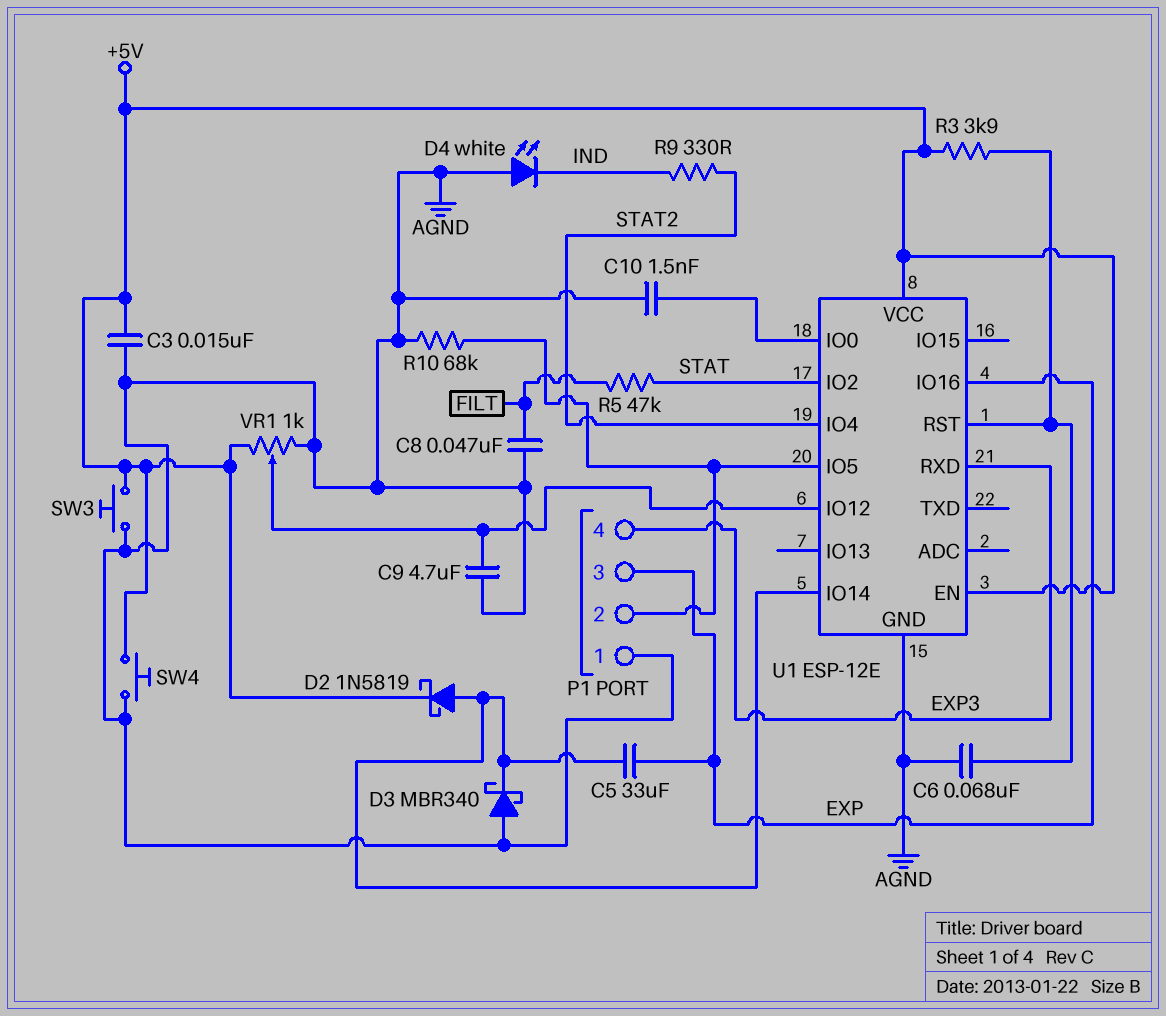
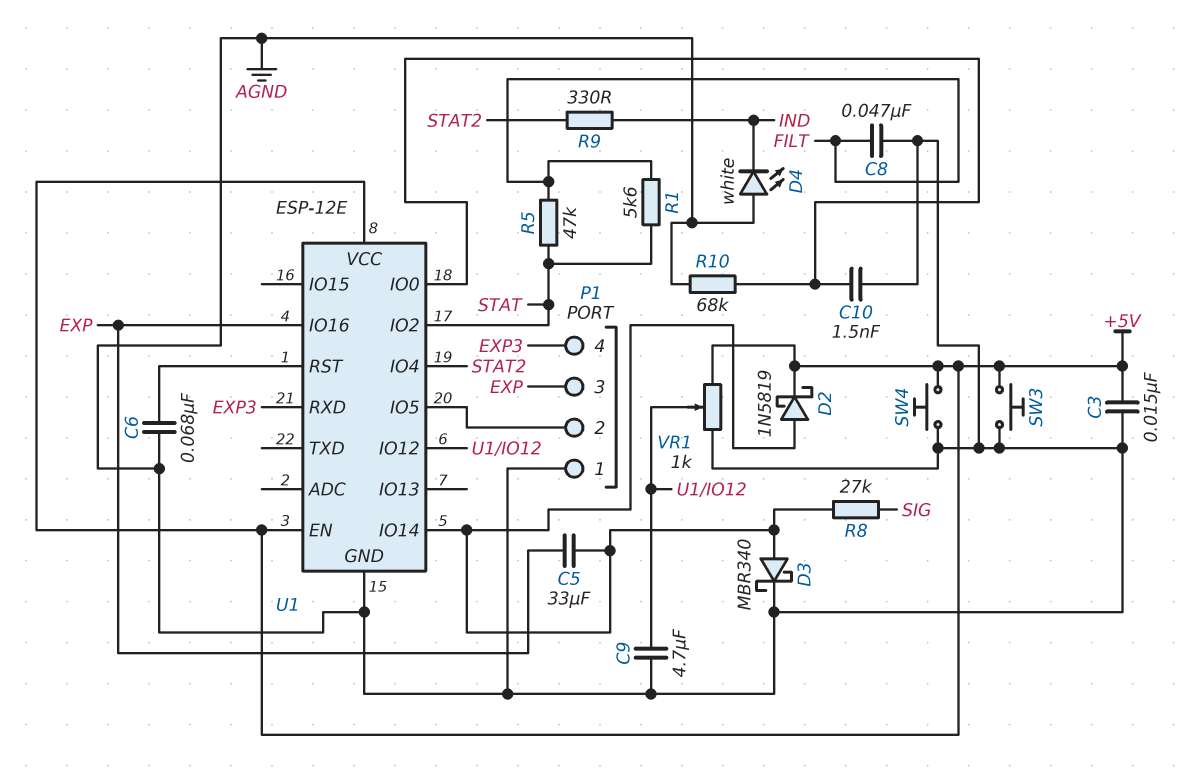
D3: schottky MBR340 (A AGND, K U1/IO14) -> schottky MBR340 (A U1/IO14, K AGND)
R1: none -> 5.6k (FILT, STAT)
R3: 3.9k (+5V, U1/RST) -> none
R8: none -> 27k (SIG, U1/IO14)
R10: 68k (AGND, P1/2) -> 68k (AGND, U1/IO0)

